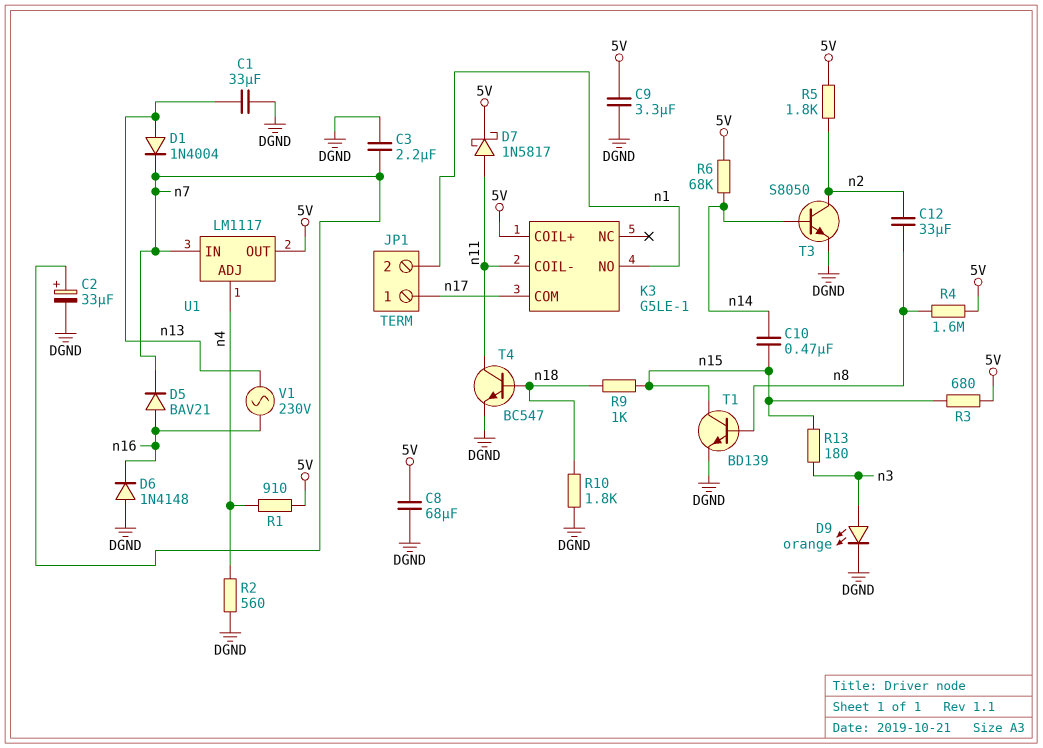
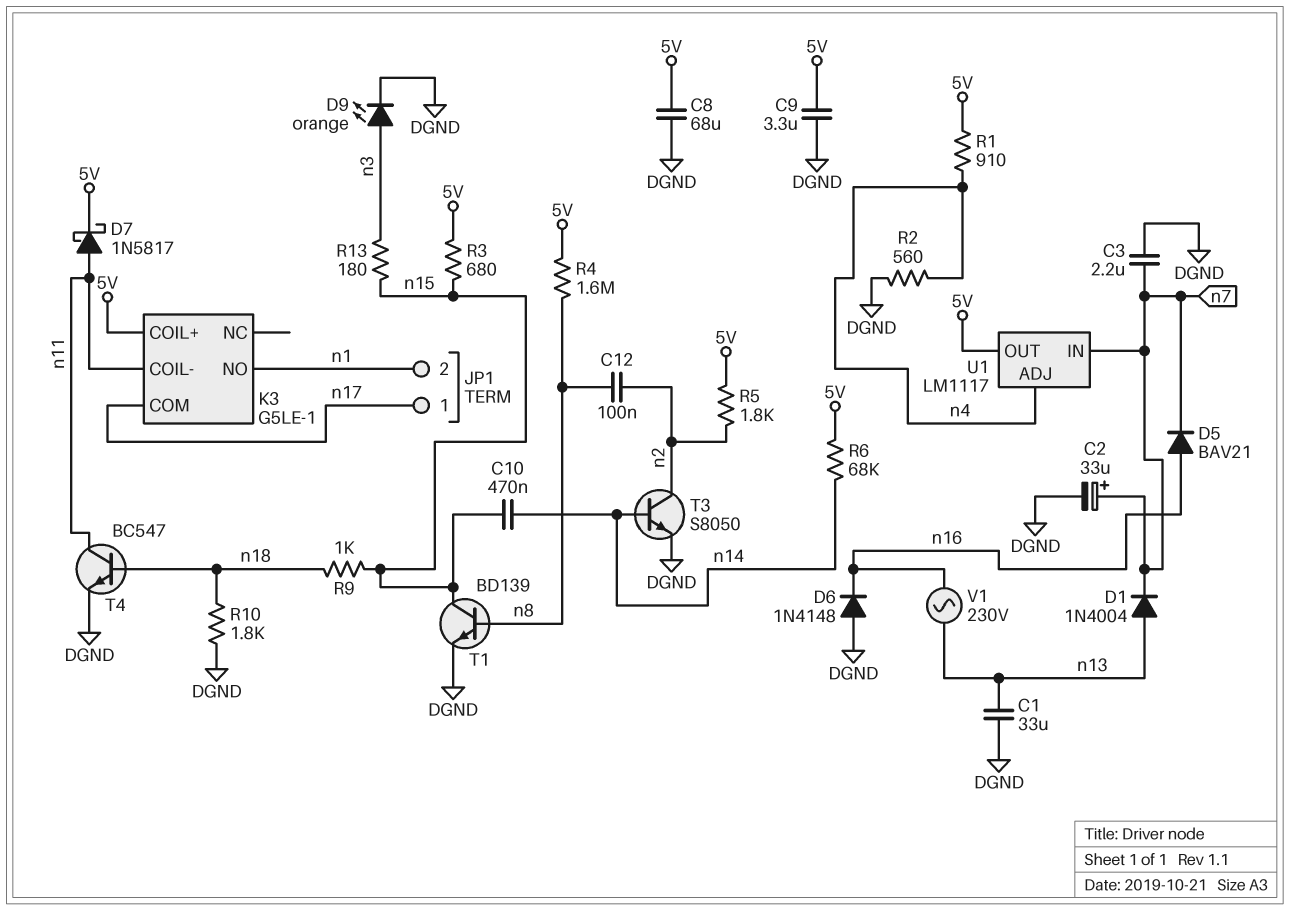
C12: 33uF (n2, n8) -> 100nF (n2, n8)

